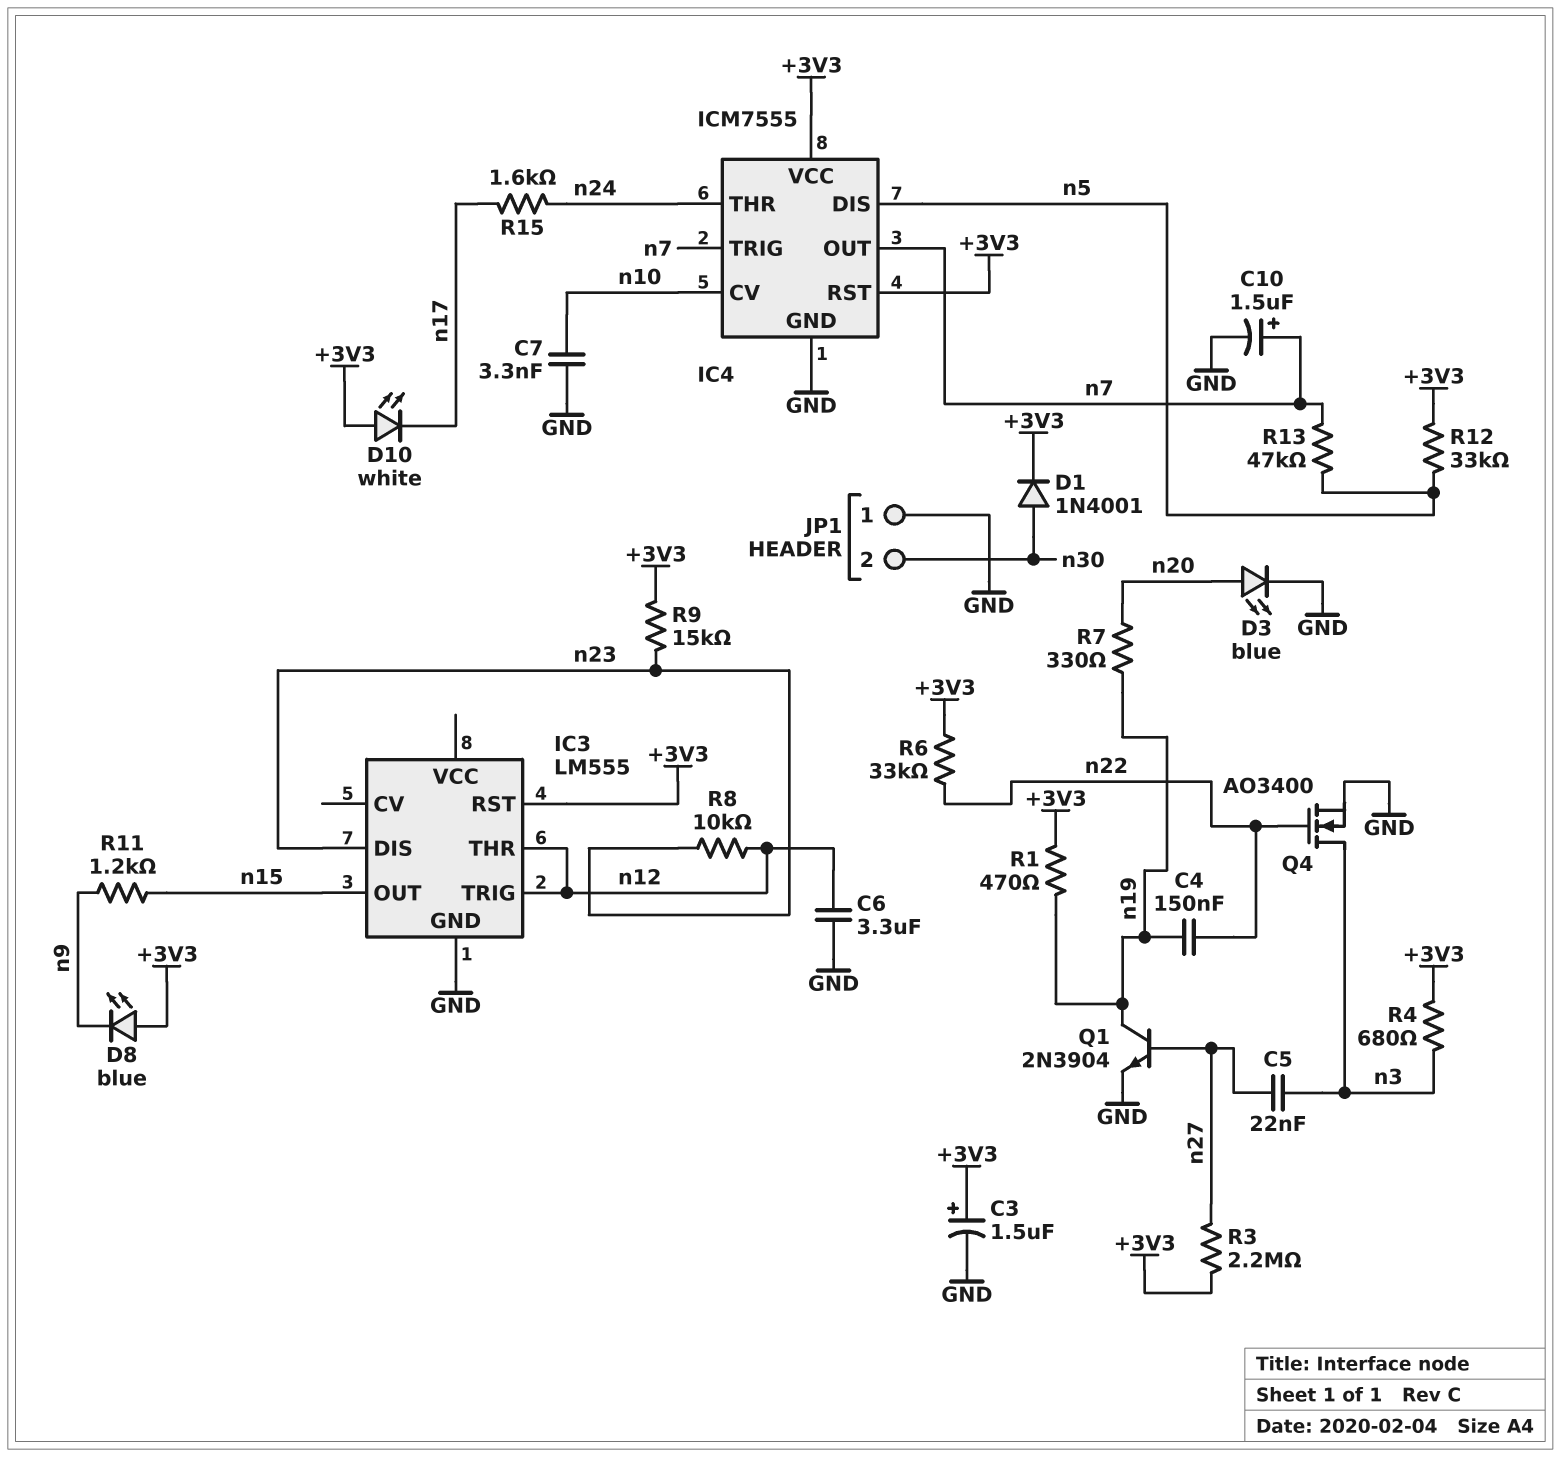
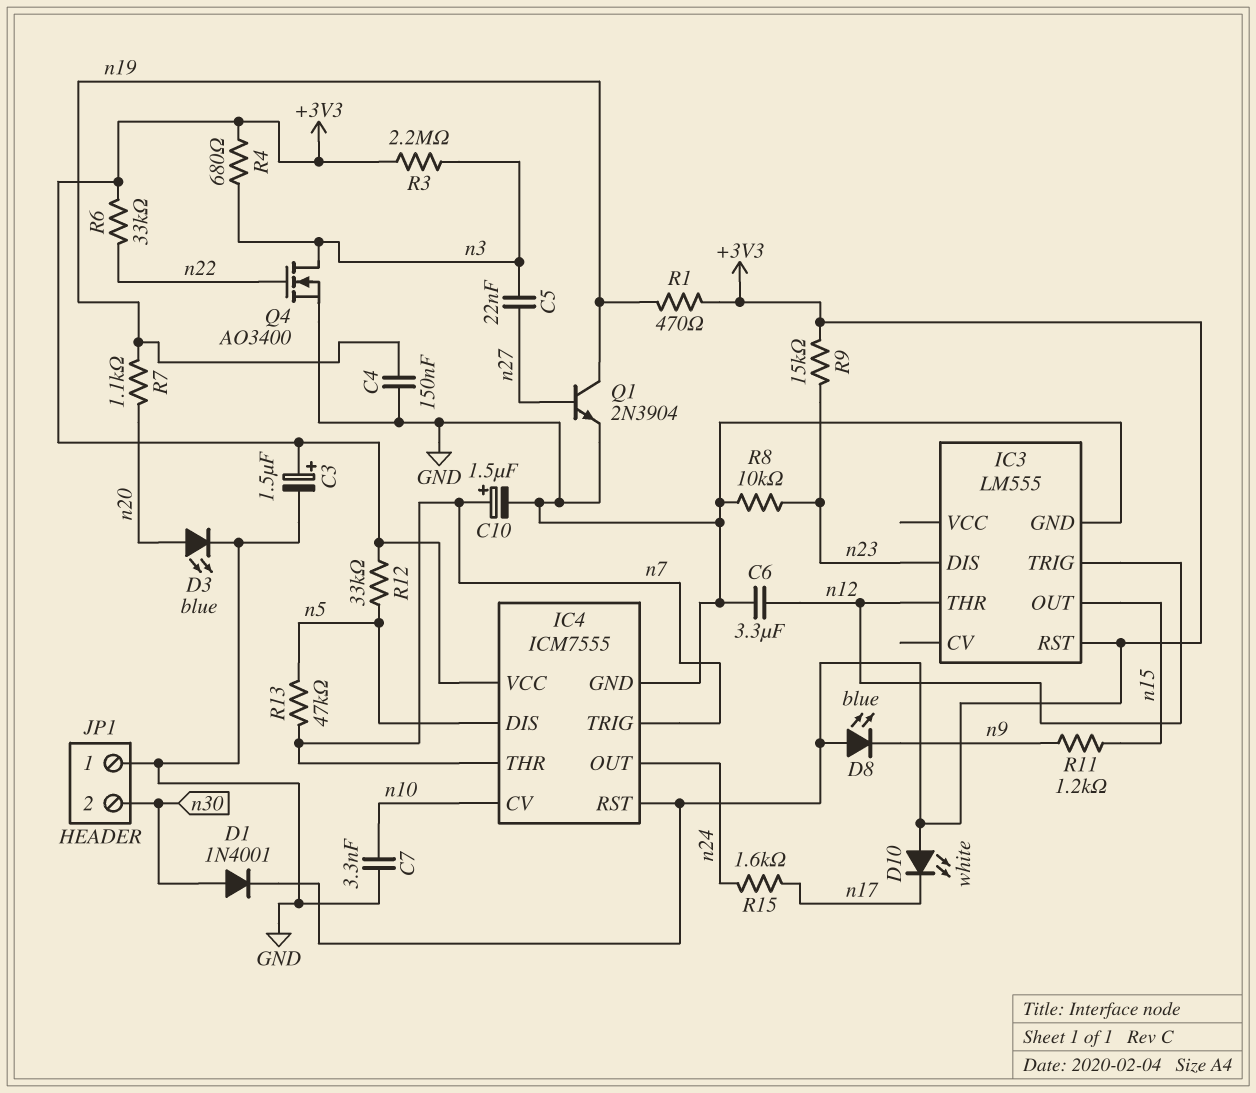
C4: 150nF (n19, n22) -> 150nF (GND, n19)
IC4 pin OUT: n7 -> n24
IC4 pin THR: n24 -> n7
R3: 2.2M (+3V3, n27) -> 2.2M (+3V3, n3)
R7: 330 (n19, n20) -> 1.1k (n19, n20)
R8: 10k (n12, n23) -> 10k (GND, n23)

